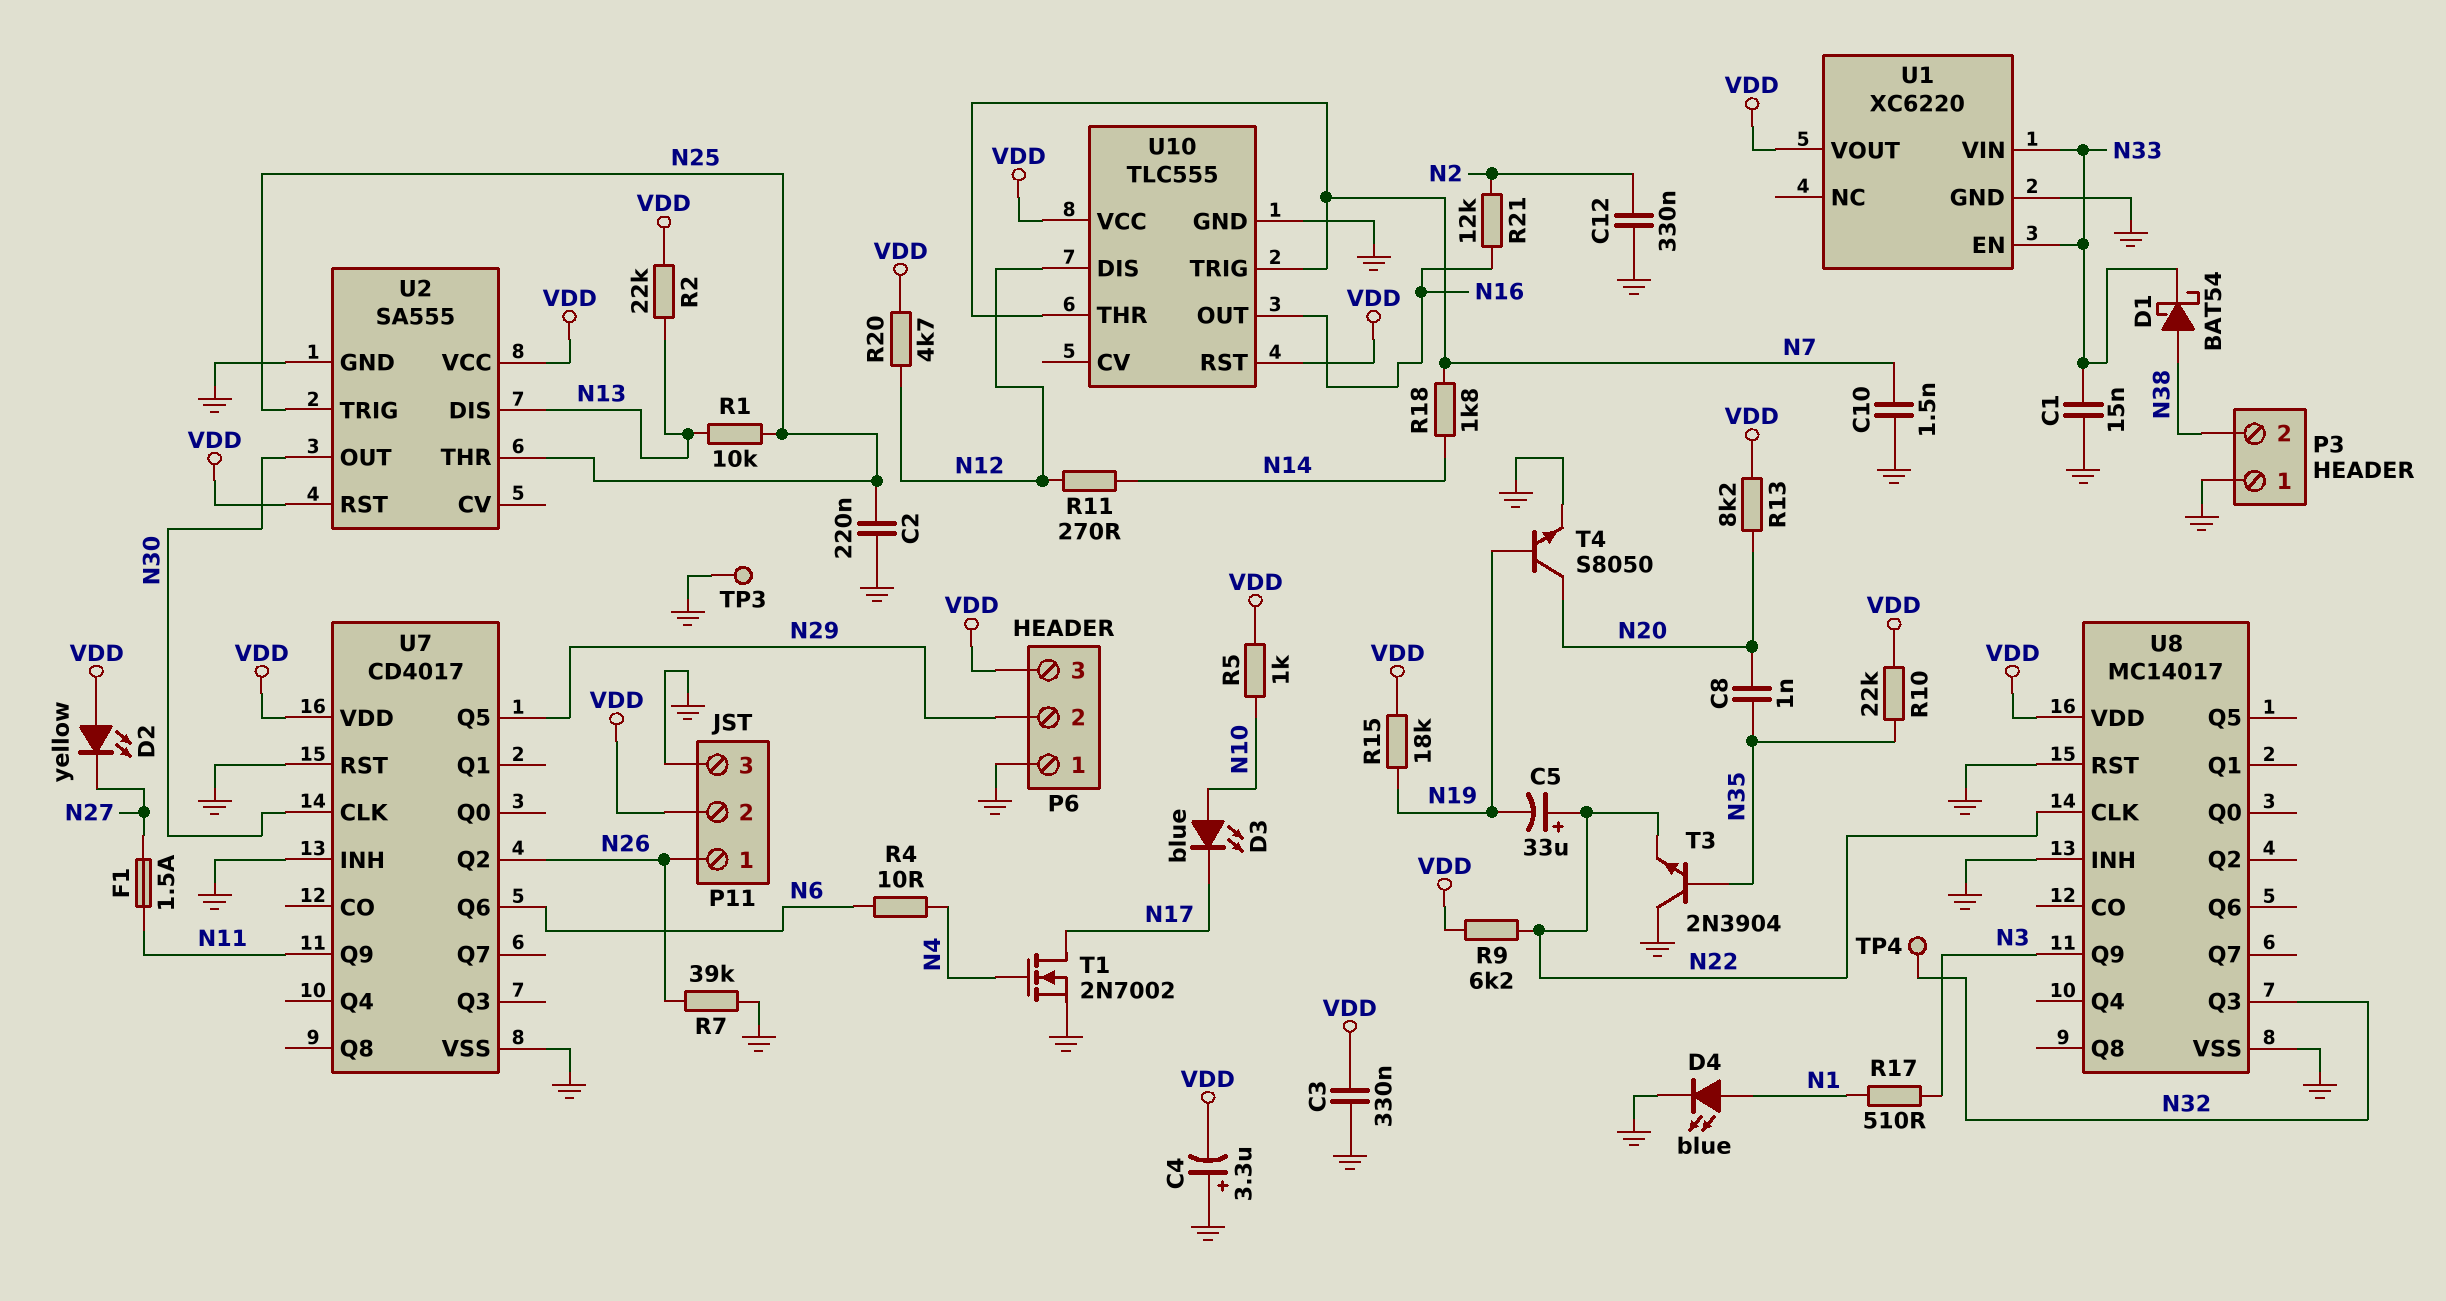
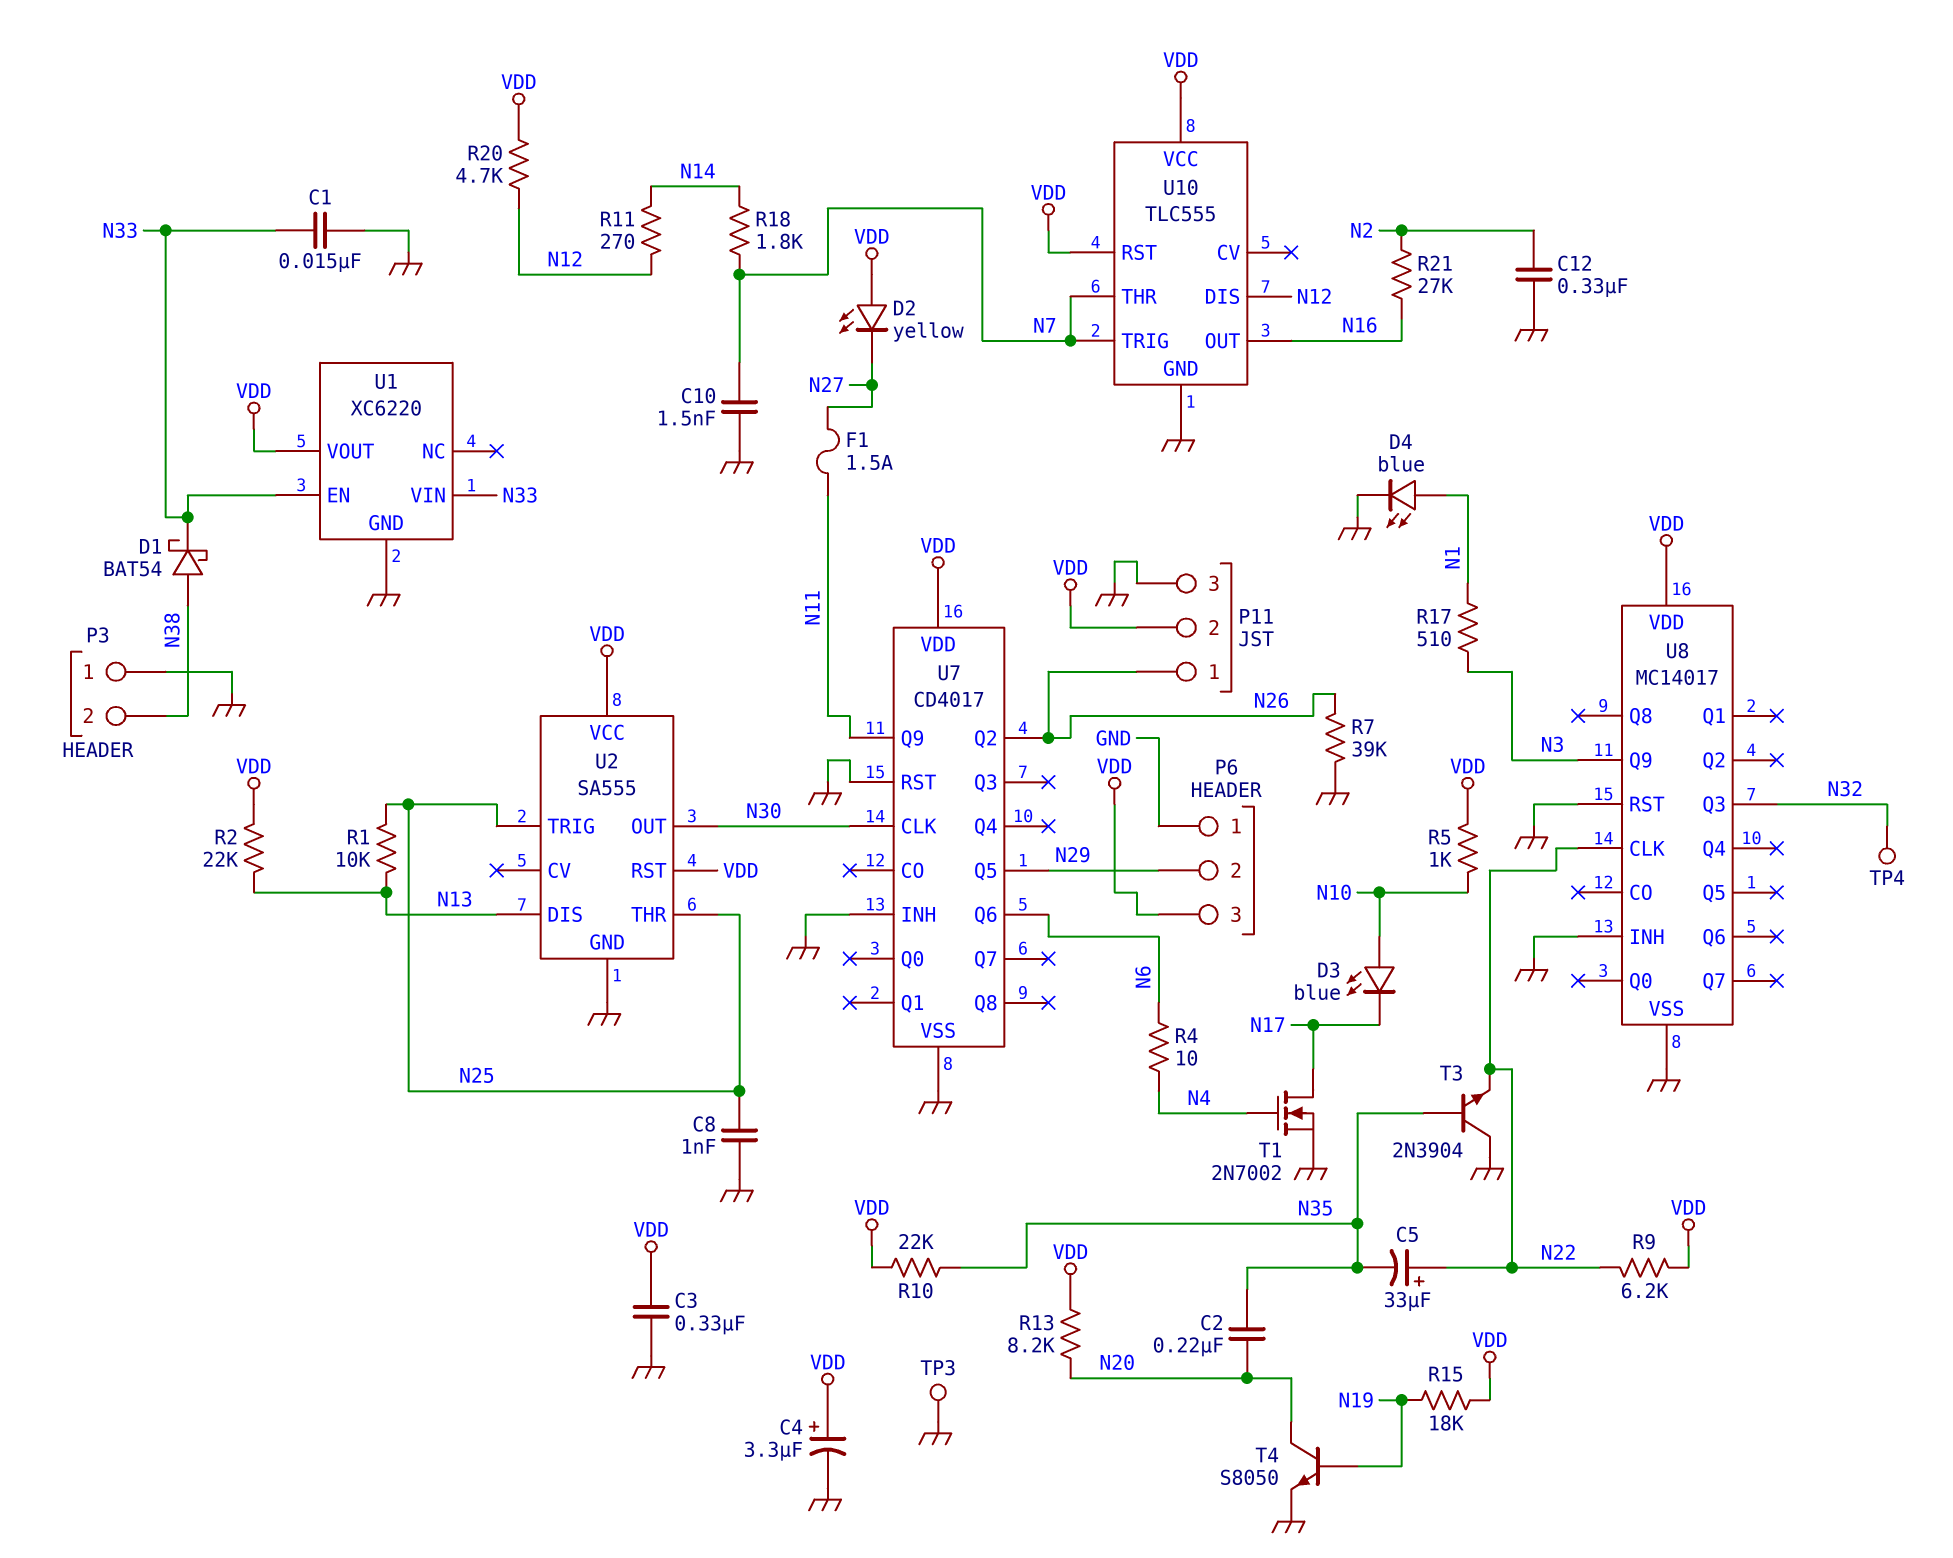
C2: 220nF (GND, N25) -> 220nF (N20, N35)
C4: 3.3uF (plus GND, minus VDD) -> 3.3uF (plus VDD, minus GND)
C5: 33uF (plus N22, minus N19) -> 33uF (plus N22, minus N35)
C8: 1nF (N20, N35) -> 1nF (GND, N25)
R21: 12k (N2, N16) -> 27k (N2, N16)

